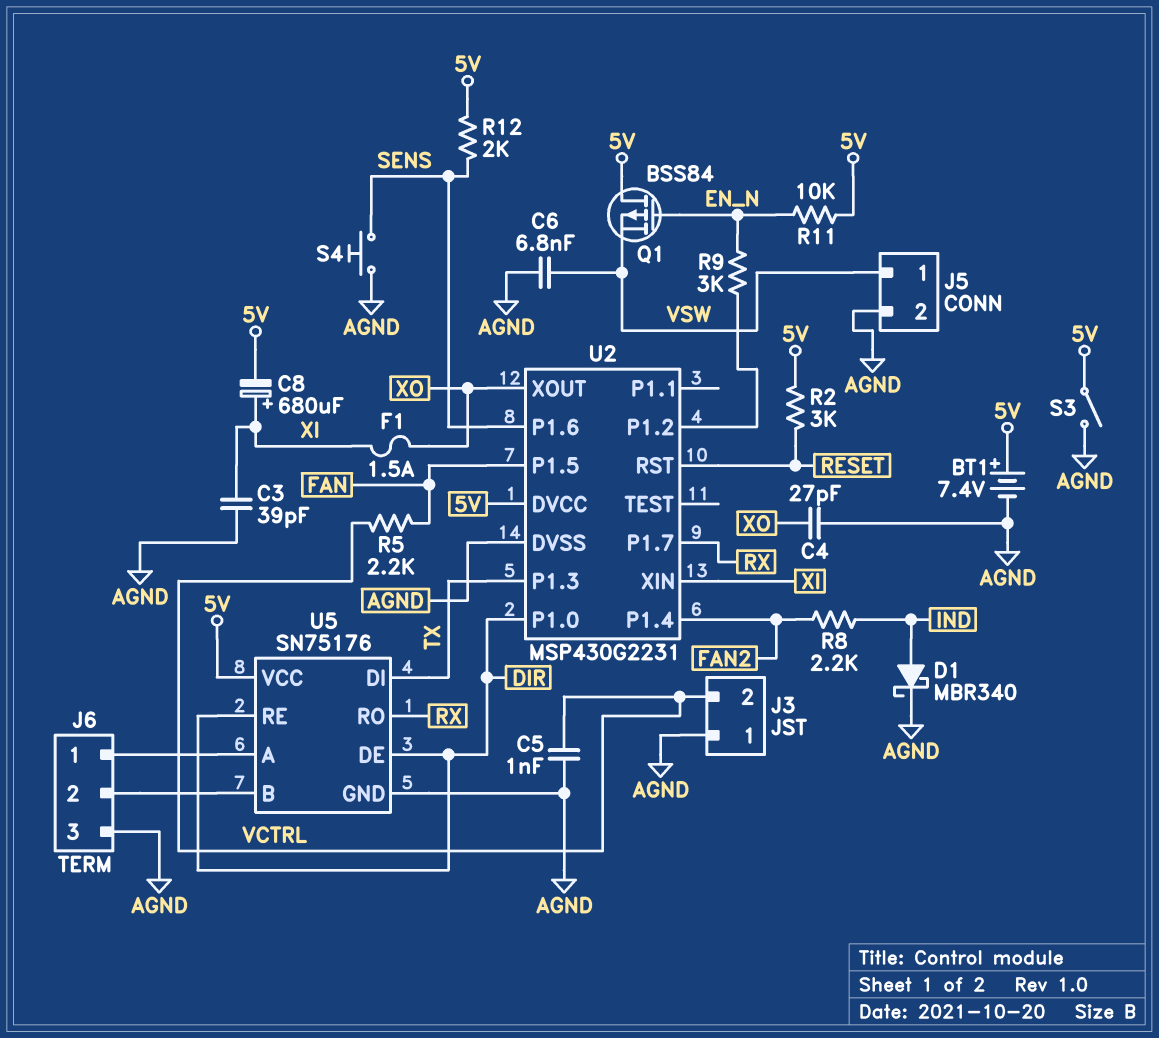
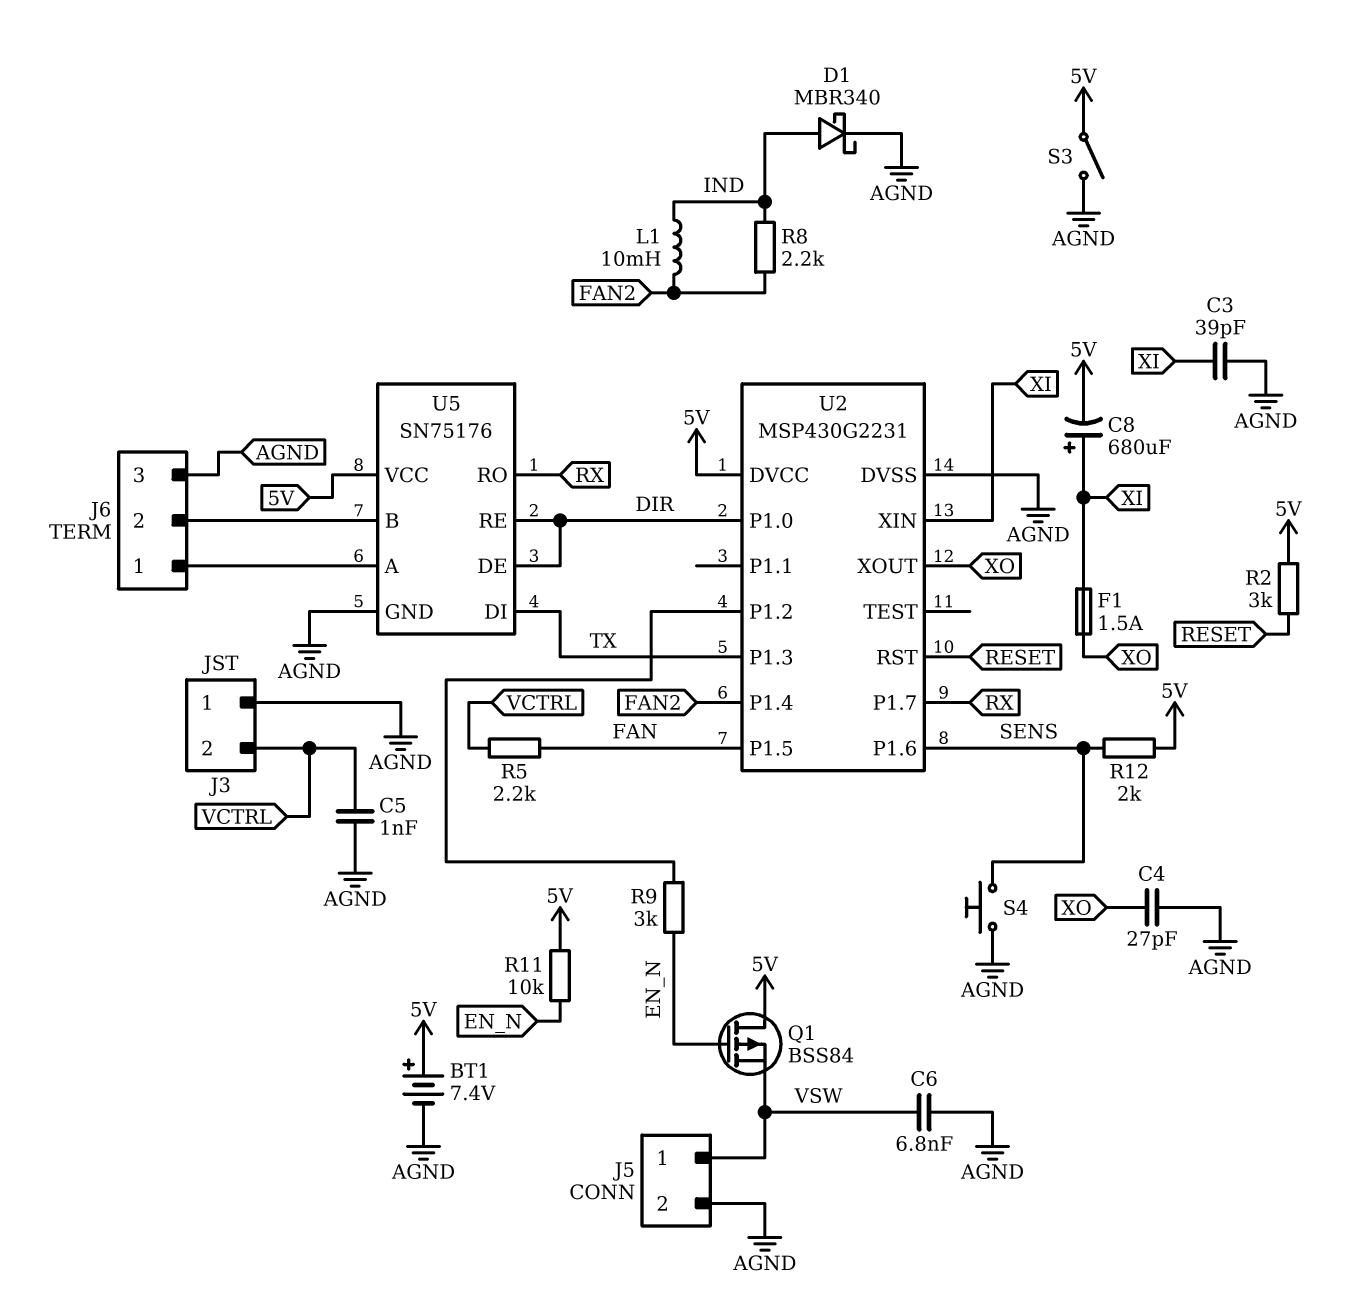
L1: none -> 10mH (FAN2, IND)

